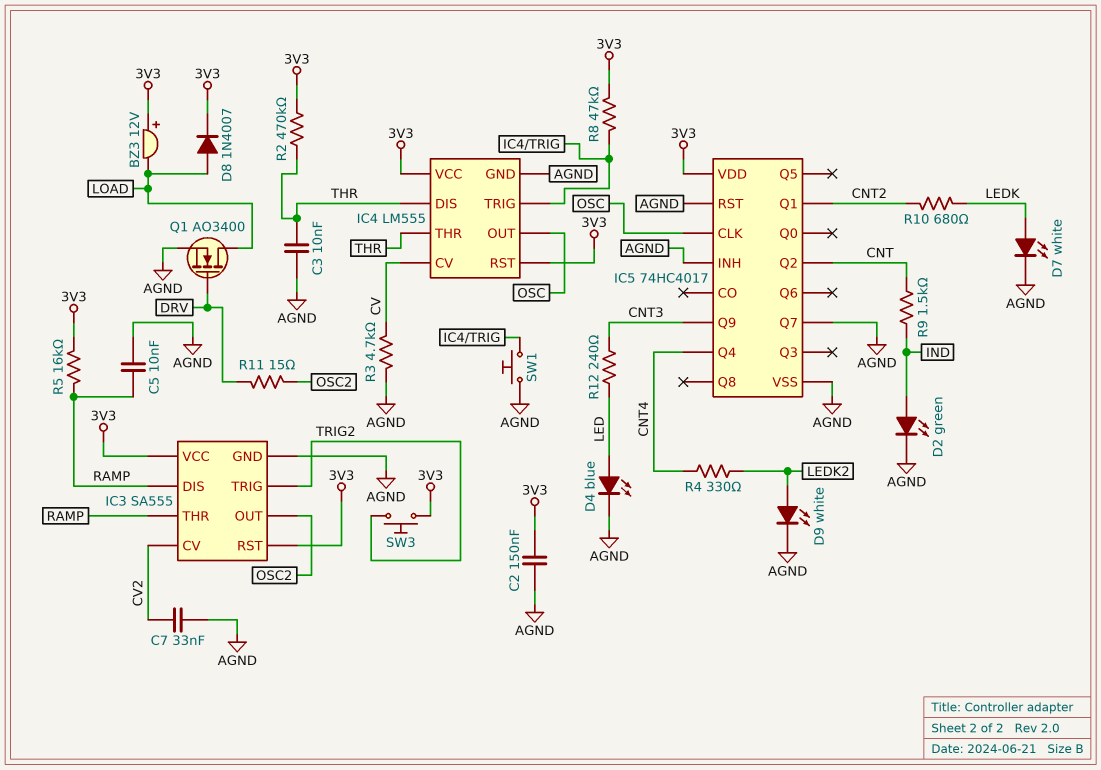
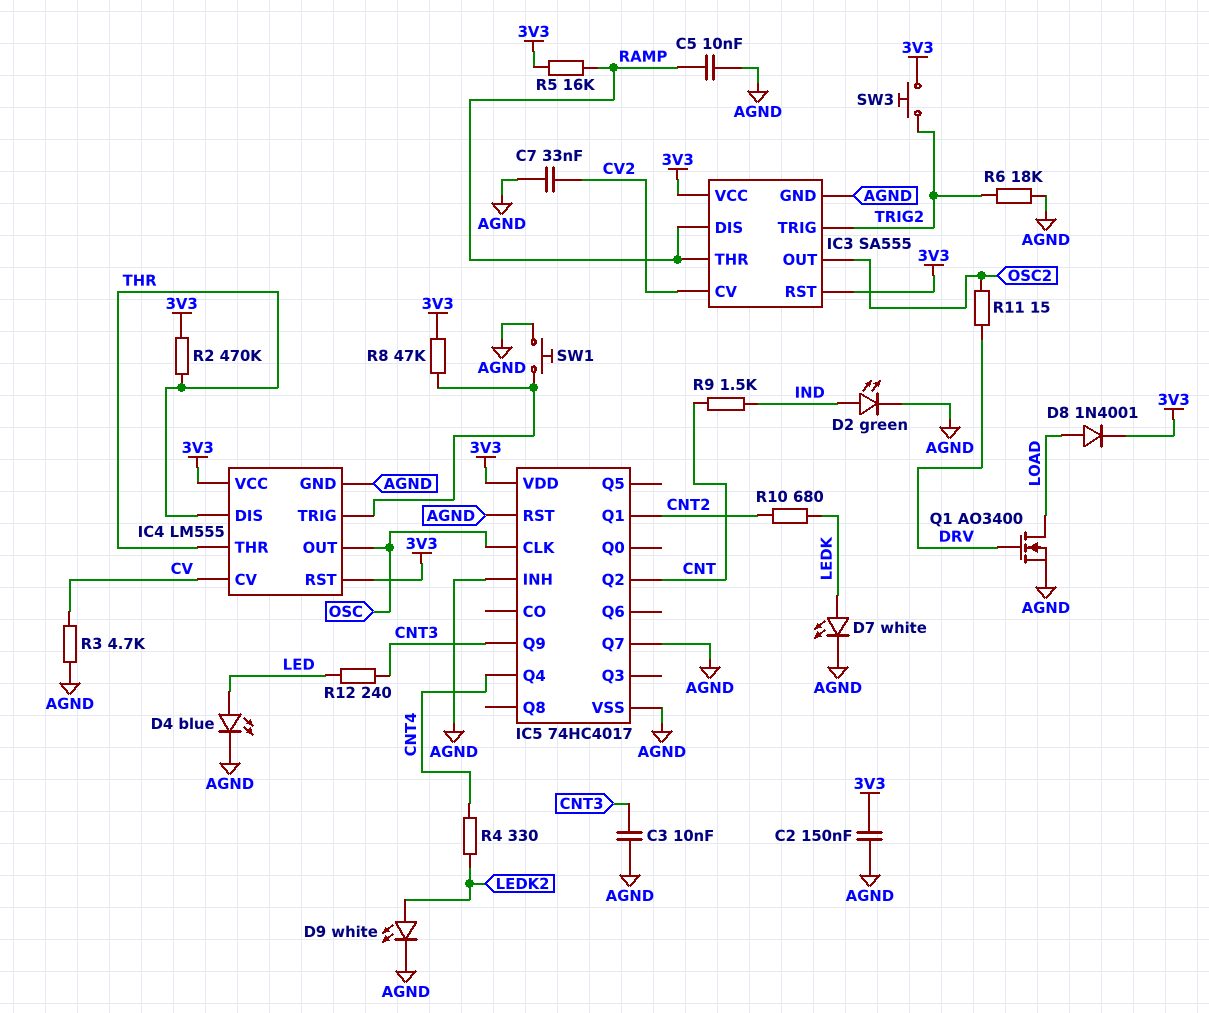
BZ3: buzzer 12V (plus 3V3, minus LOAD) -> none
C3: 10nF (AGND, THR) -> 10nF (AGND, CNT3)
D8: diode 1N4007 (A LOAD, K 3V3) -> diode 1N4001 (A LOAD, K 3V3)
R6: none -> 18k (AGND, TRIG2)

